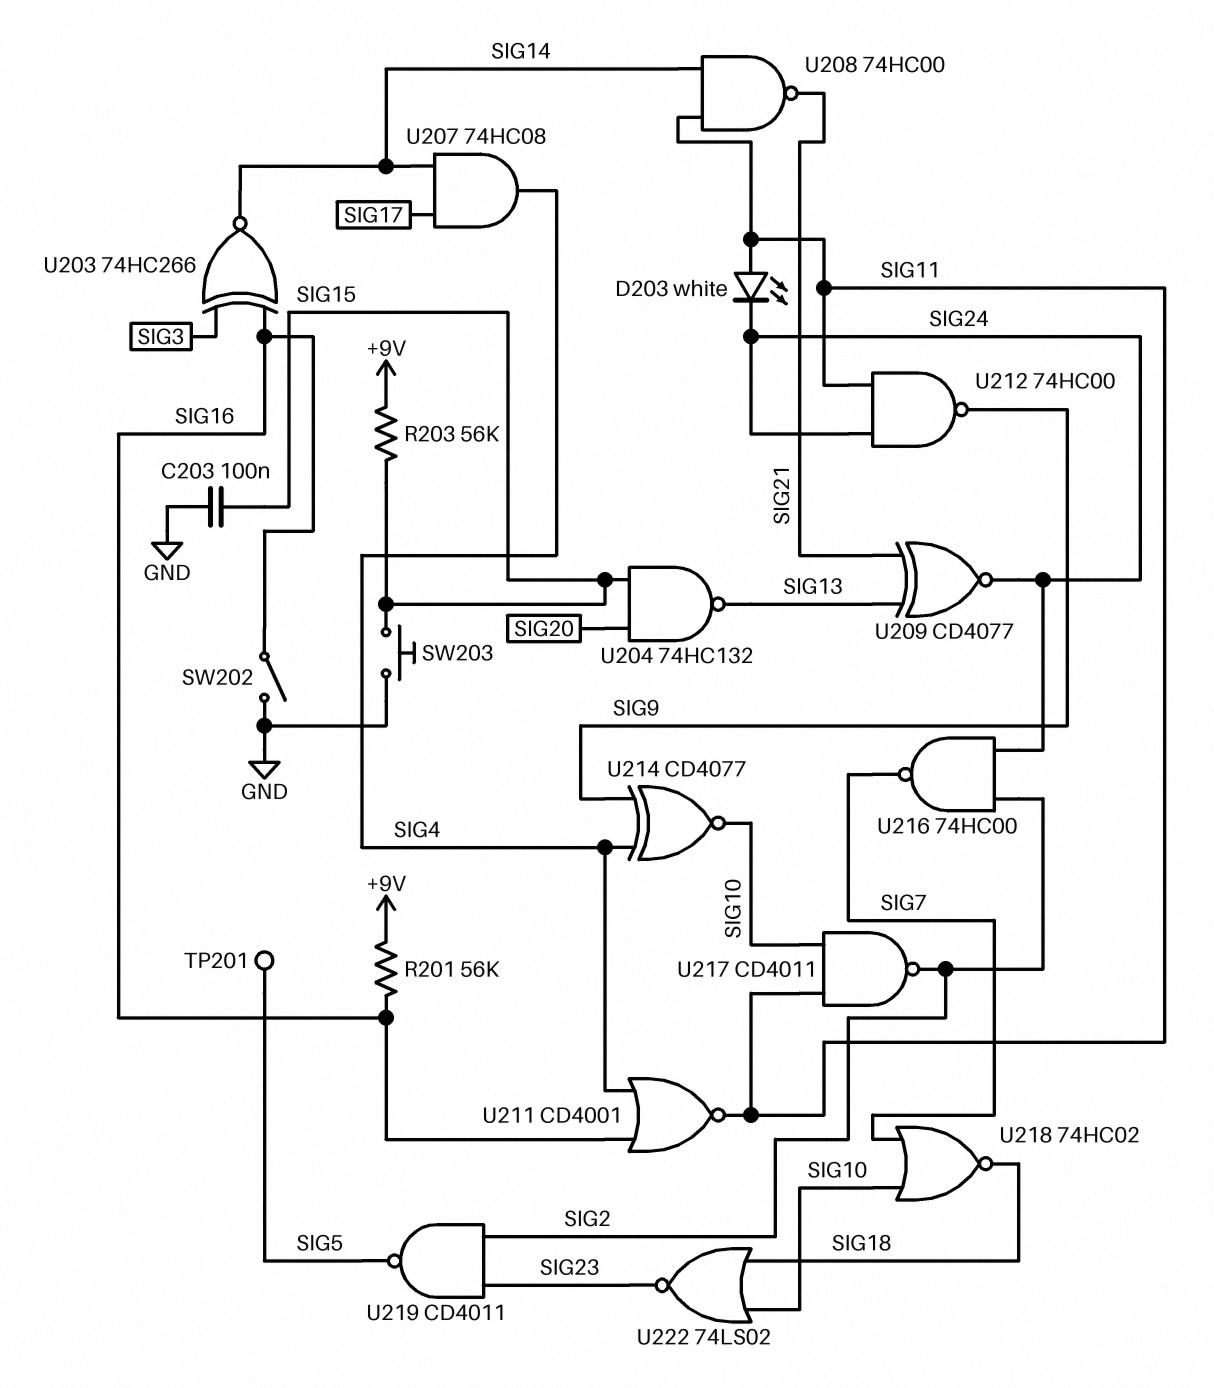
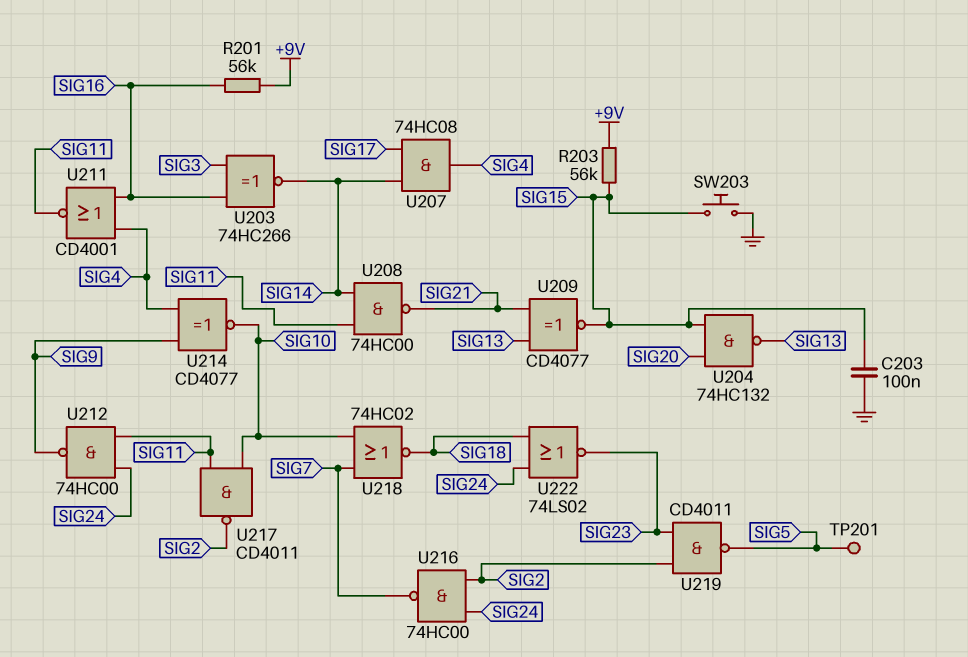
D203: LED white (A SIG11, K SIG24) -> none
SW202: switch (GND, SIG16) -> none
U209: XNOR CD4077 (in SIG13, in SIG21, out SIG24) -> XNOR CD4077 (in SIG13, in SIG21, out SIG15)
U222: NOR 74LS02 (in SIG10, in SIG18, out SIG23) -> NOR 74LS02 (in SIG18, in SIG24, out SIG23)

